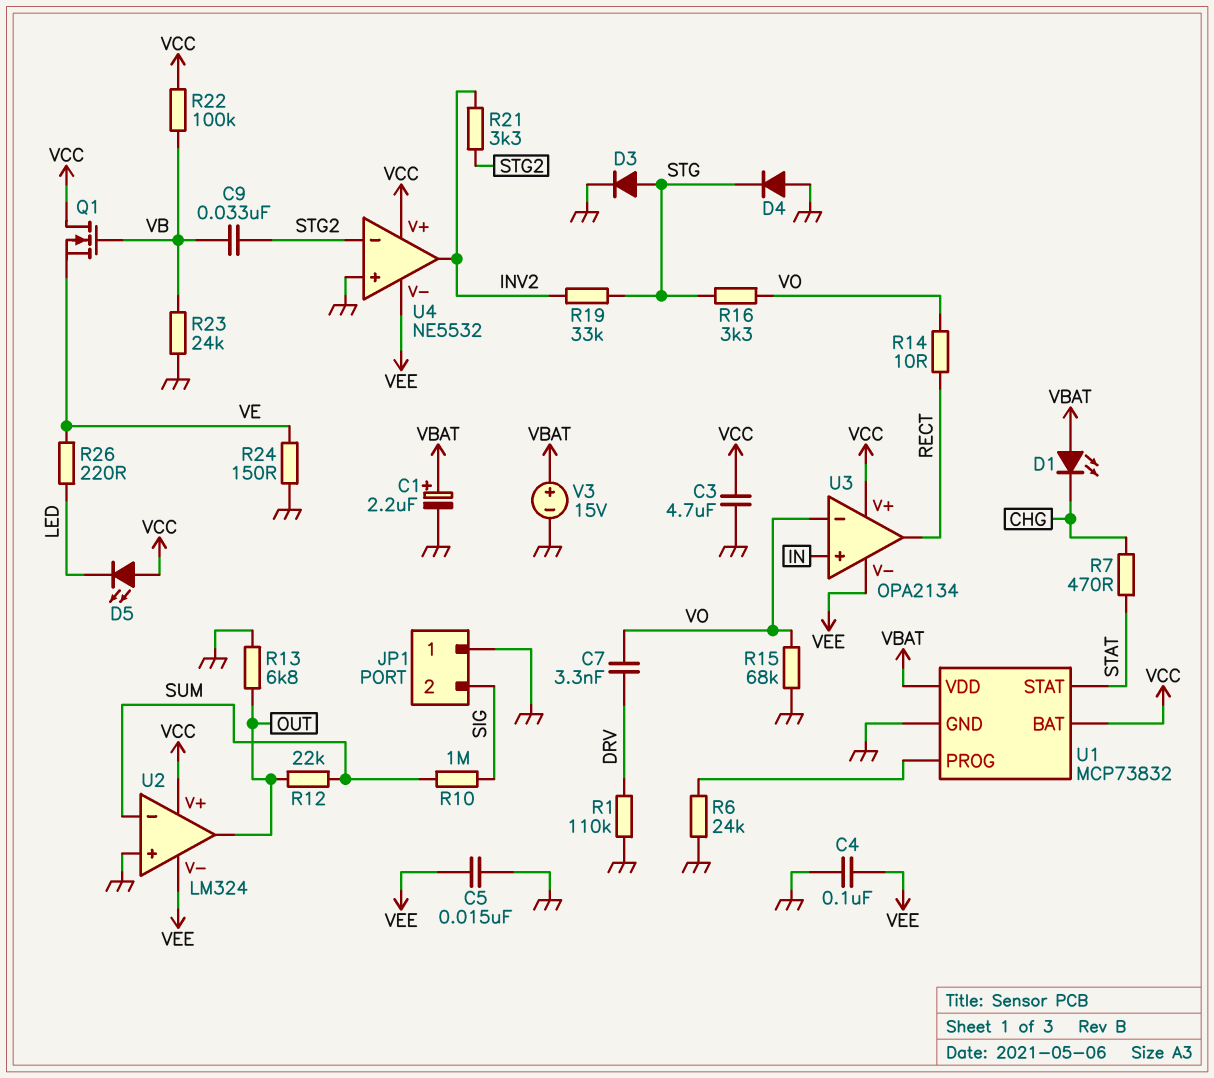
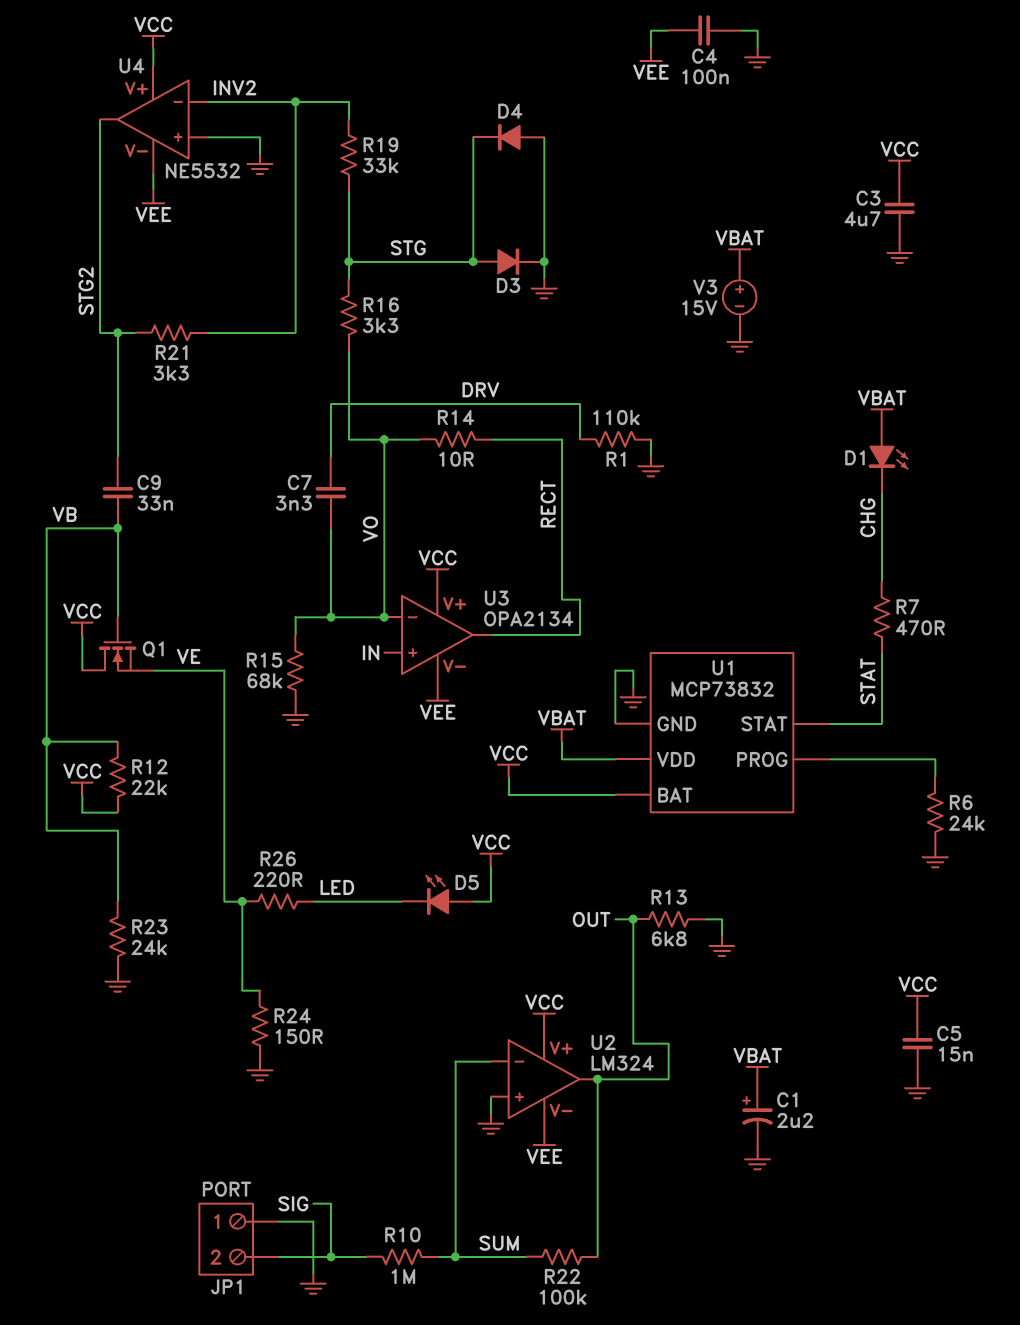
C5: 15nF (GND, VEE) -> 15nF (GND, VCC)
R12: 22k (OUT, SUM) -> 22k (VB, VCC)
R22: 100k (VB, VCC) -> 100k (OUT, SUM)
U4 pin in-: STG2 -> INV2
U4 pin out: INV2 -> STG2

